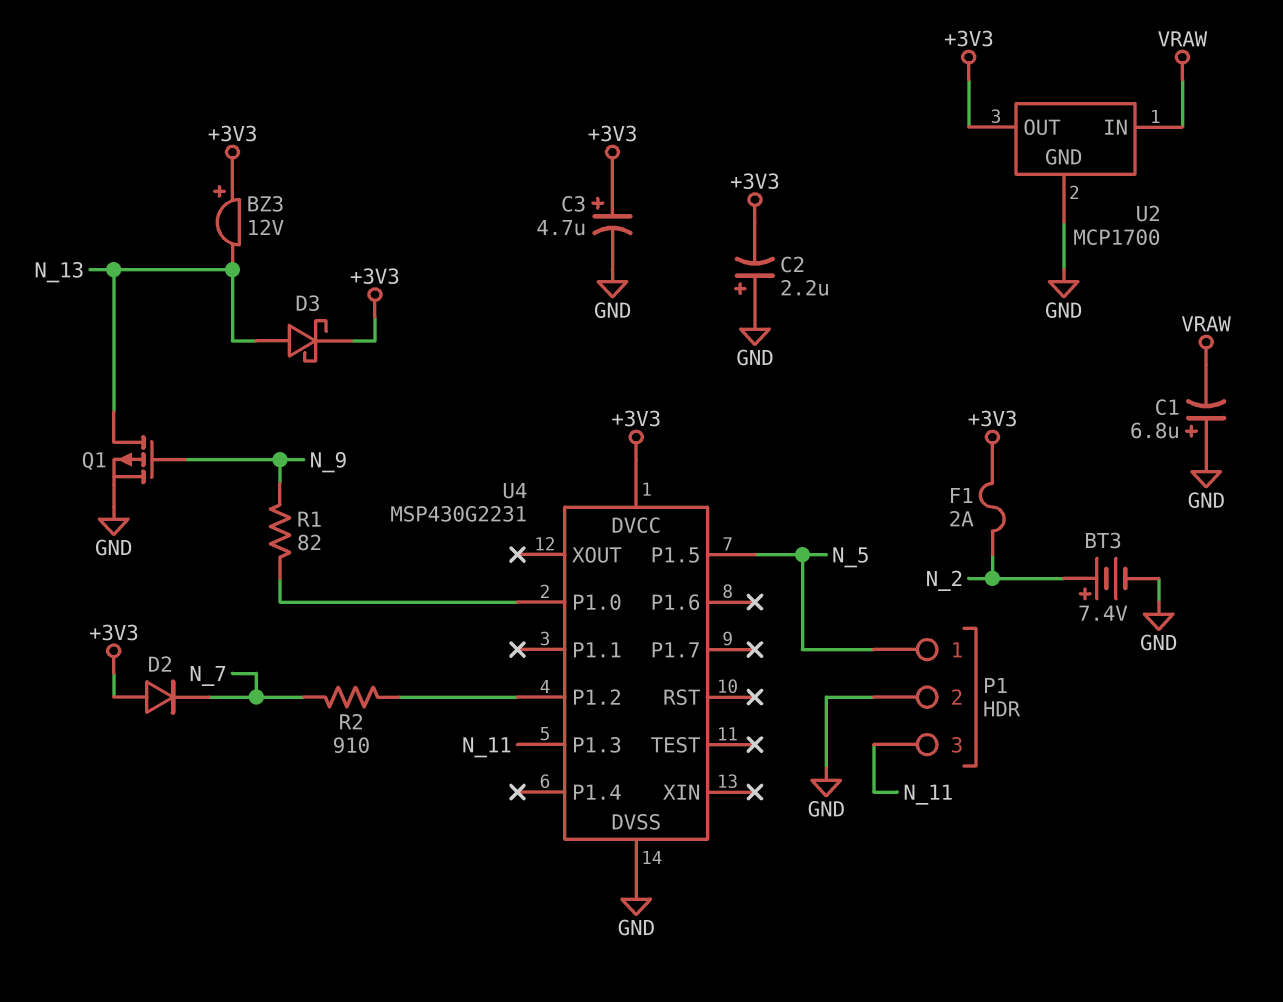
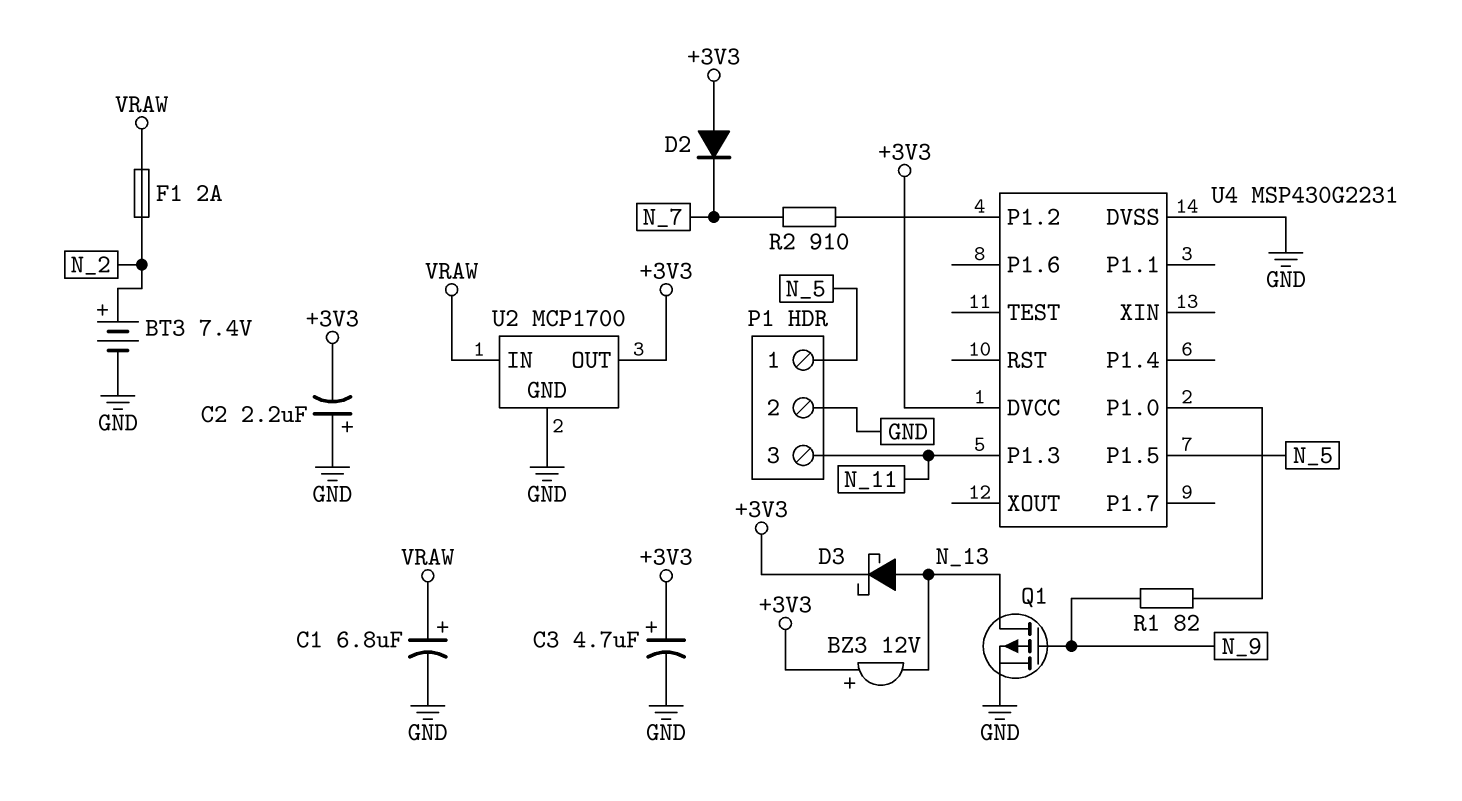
C1: 6.8uF (plus GND, minus VRAW) -> 6.8uF (plus VRAW, minus GND)
F1: 2A (+3V3, N_2) -> 2A (N_2, VRAW)

